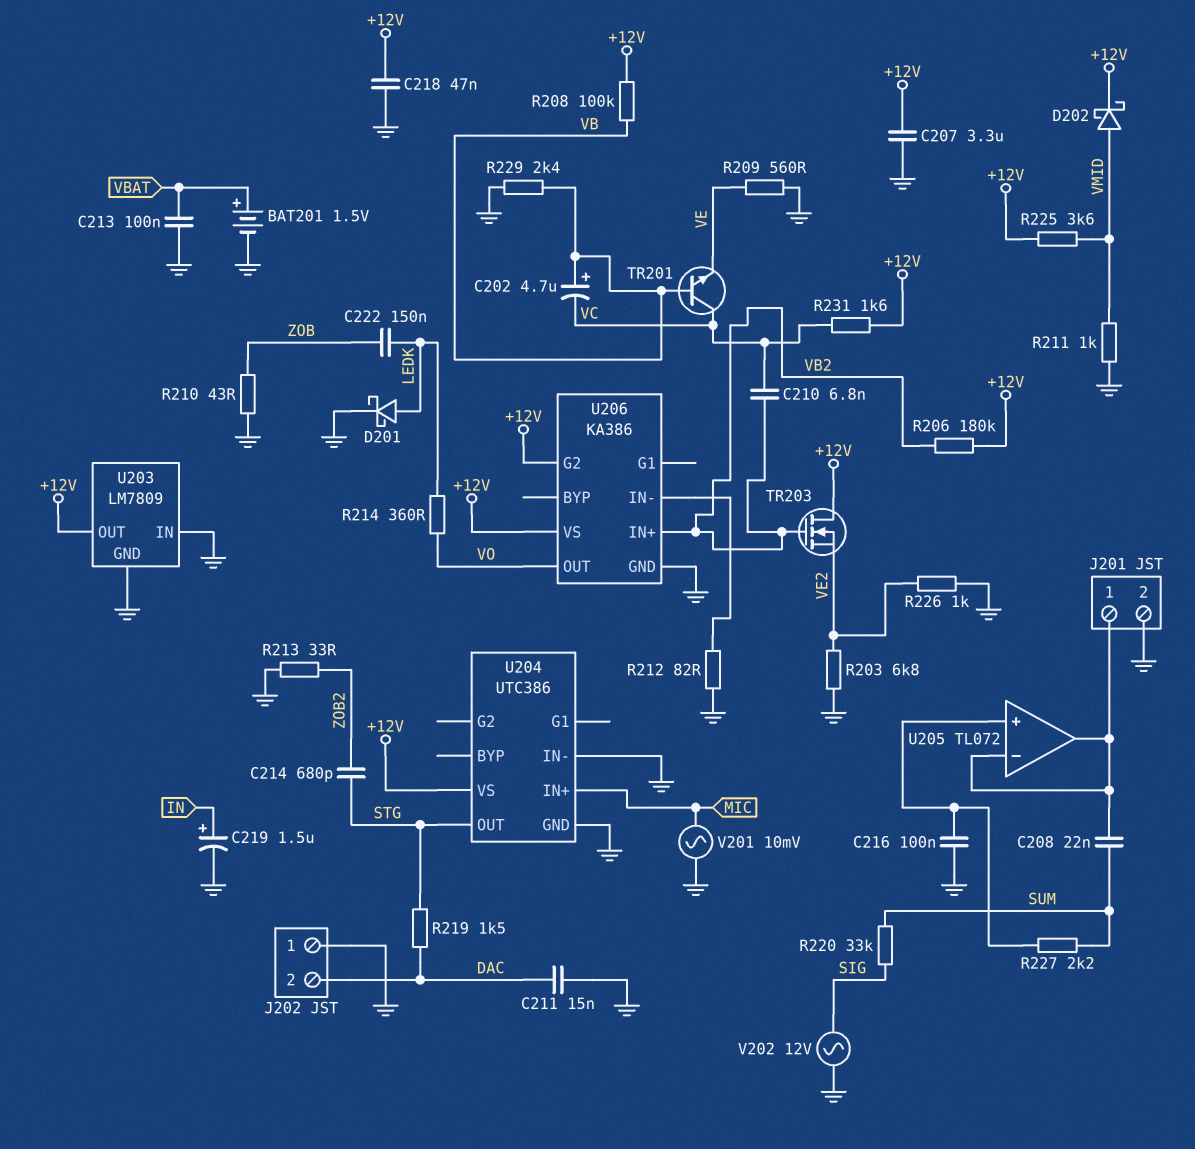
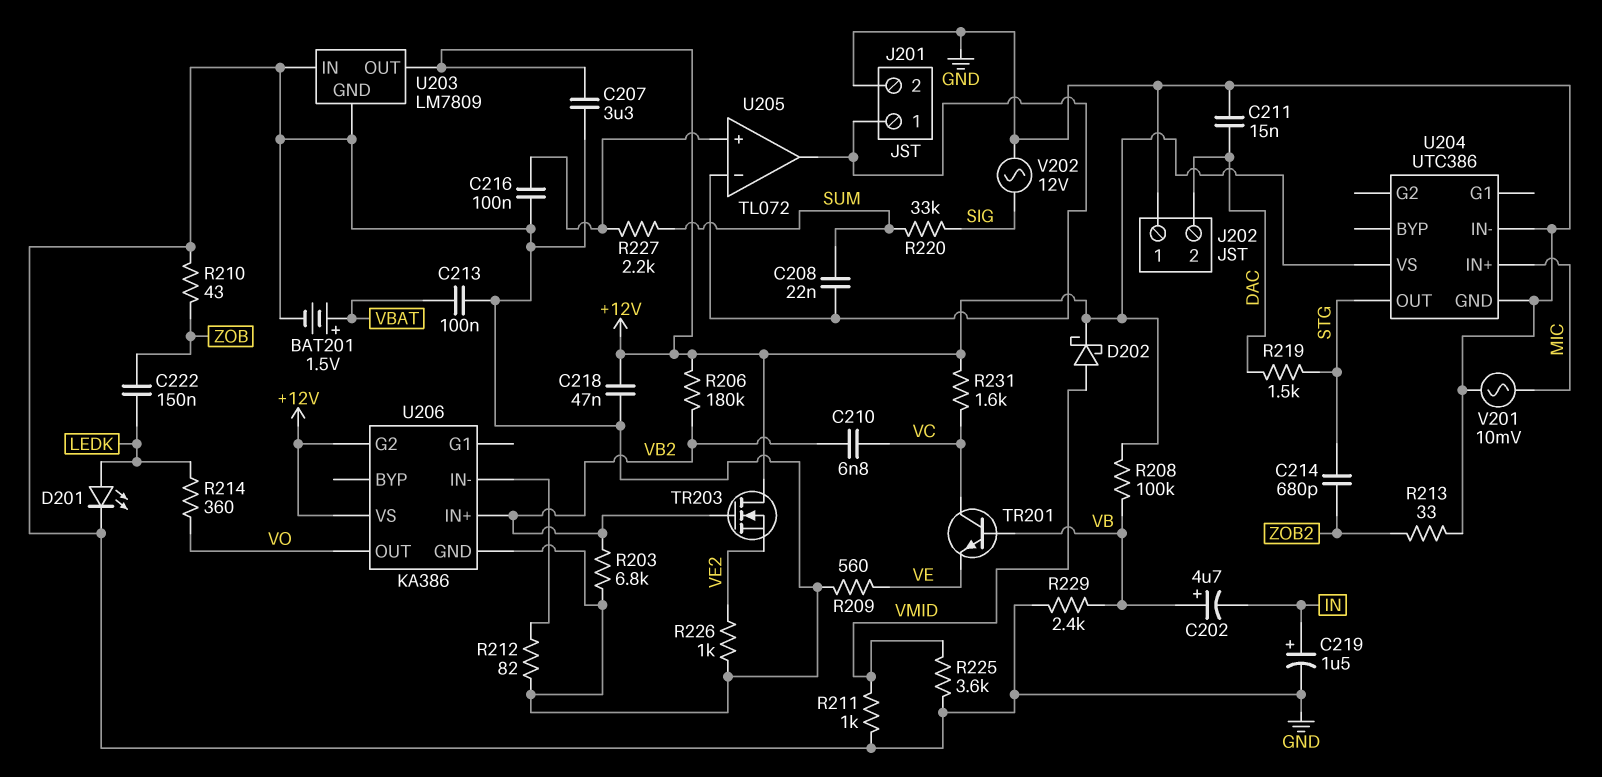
C202: 4.7uF (plus VB, minus VC) -> 4.7uF (plus VB, minus IN)
D201: schottky (A LEDK, K GND) -> LED (A LEDK, K GND)
R203: 6.8k (GND, VE2) -> 6.8k (GND, VB2)
R225: 3.6k (+12V, VMID) -> 3.6k (GND, VMID)

